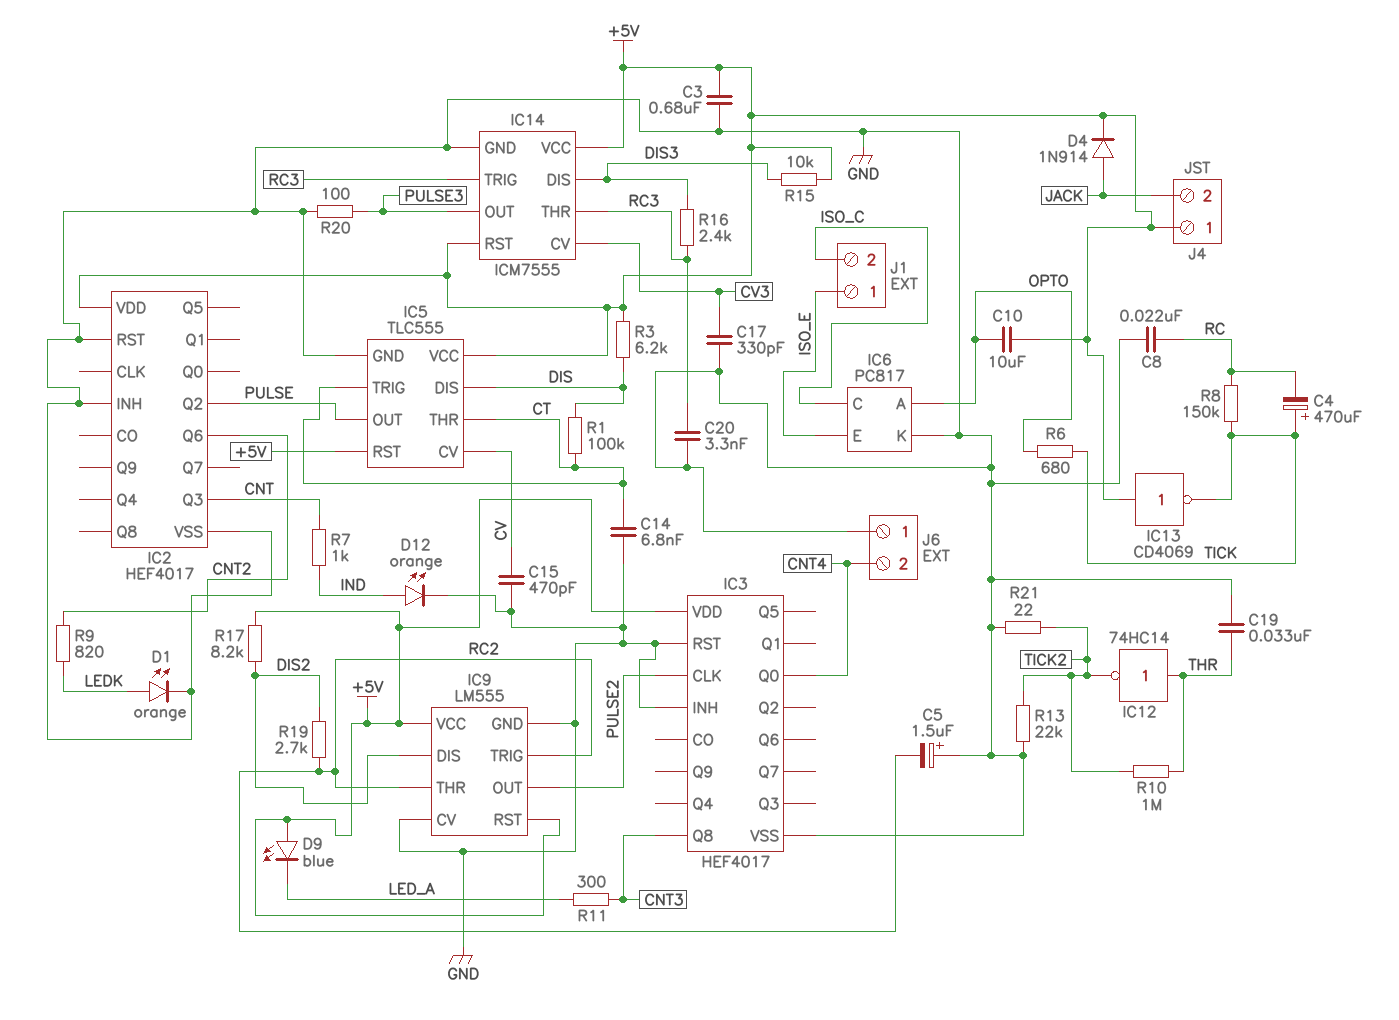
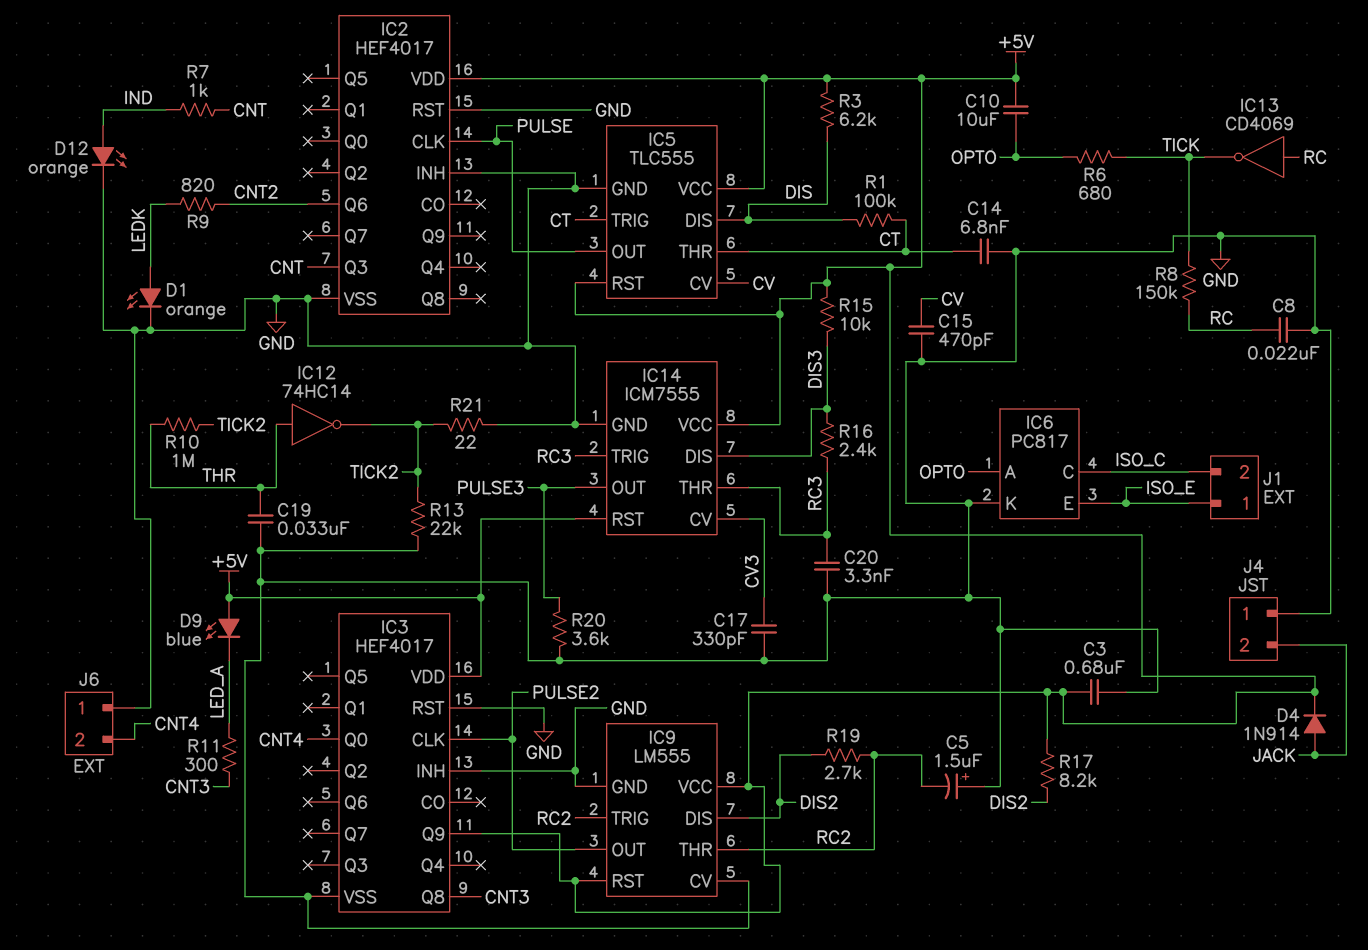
C4: 470uF (plus TICK, minus RC) -> none
IC2 pin CLK: none -> PULSE
IC2 pin Q2: PULSE -> none
IC3 pin Q9: none -> +5V
IC13: NOT CD4069 (in +5V, out TICK) -> NOT CD4069 (in RC, out TICK)
J4 pin 1: +5V -> GND
R20: 100 (GND, PULSE3) -> 3.6k (GND, PULSE3)

